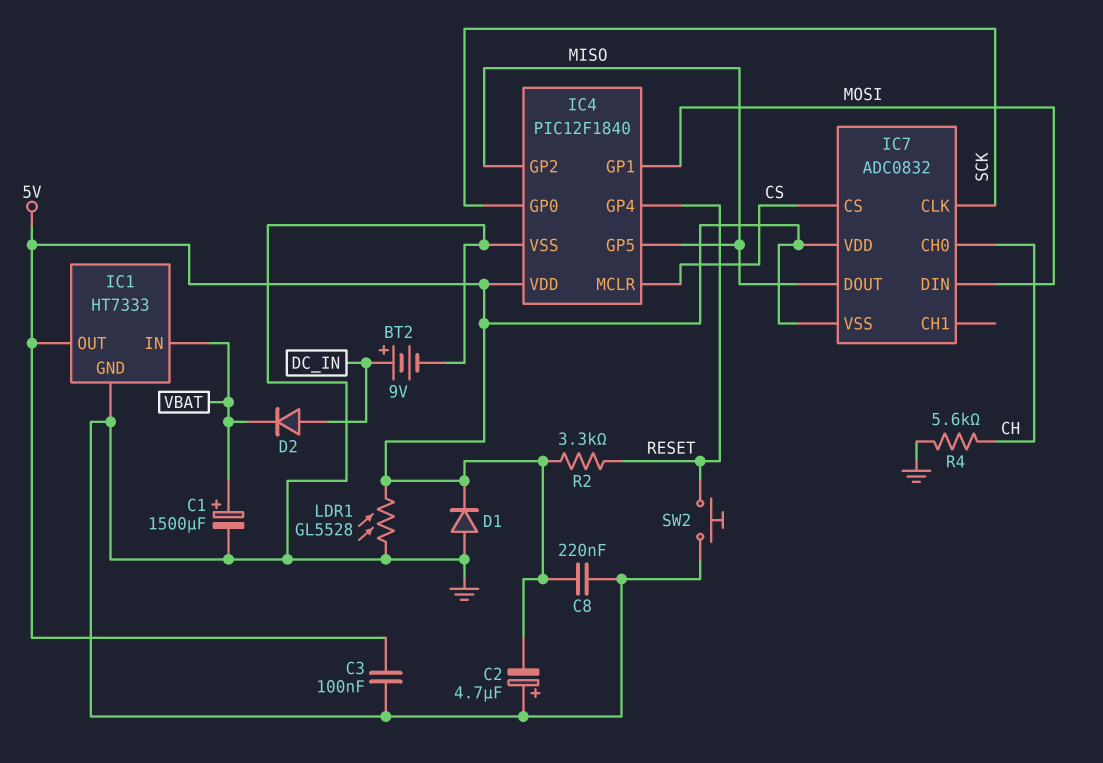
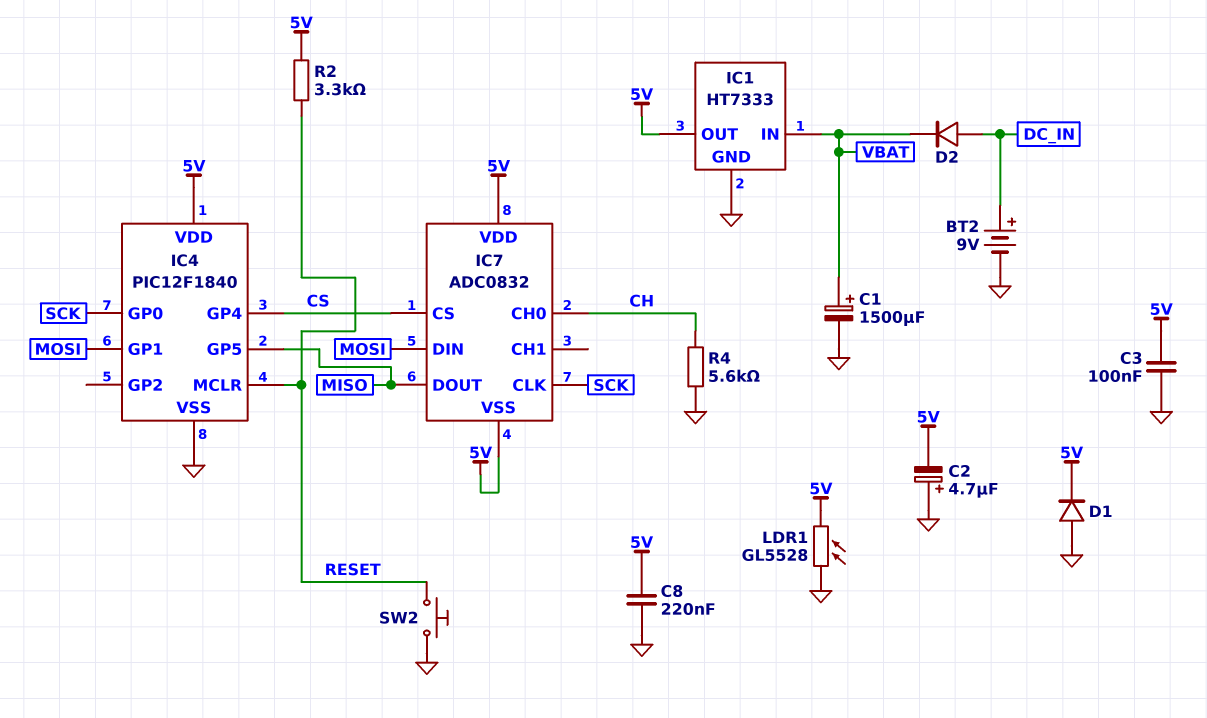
IC4 pin GP2: MISO -> none
IC4 pin GP4: RESET -> CS
IC4 pin MCLR: CS -> RESET

